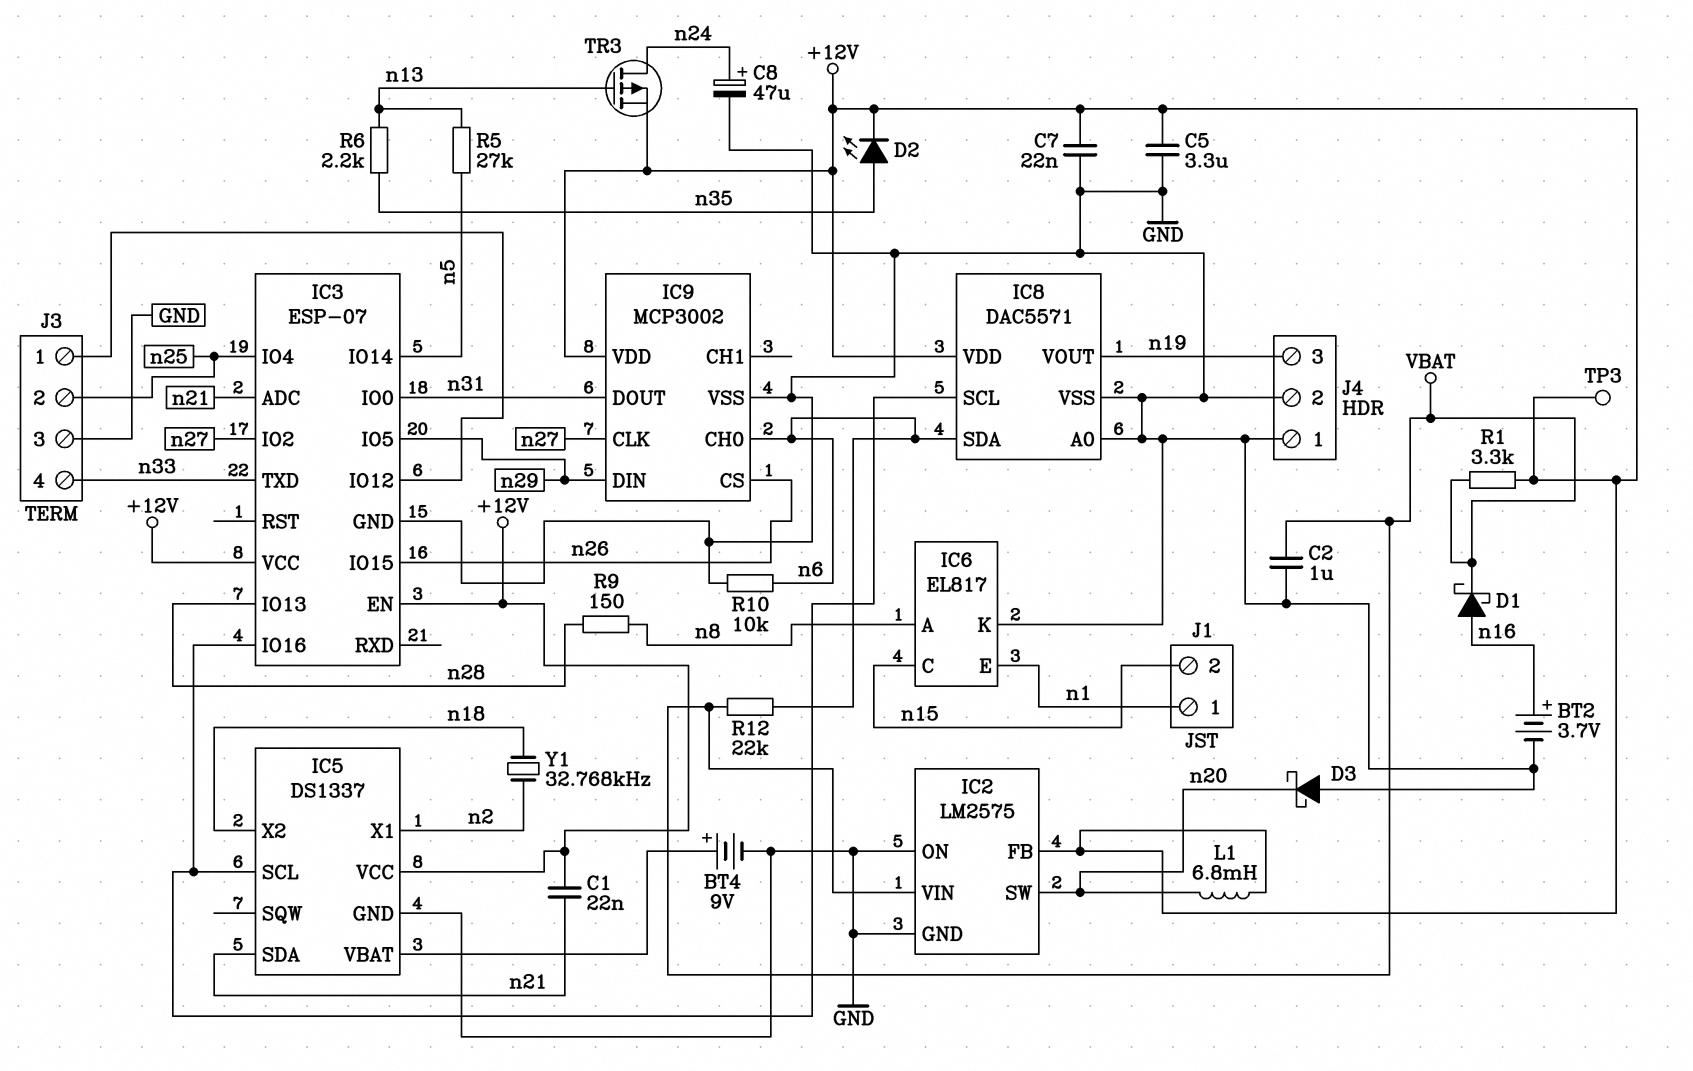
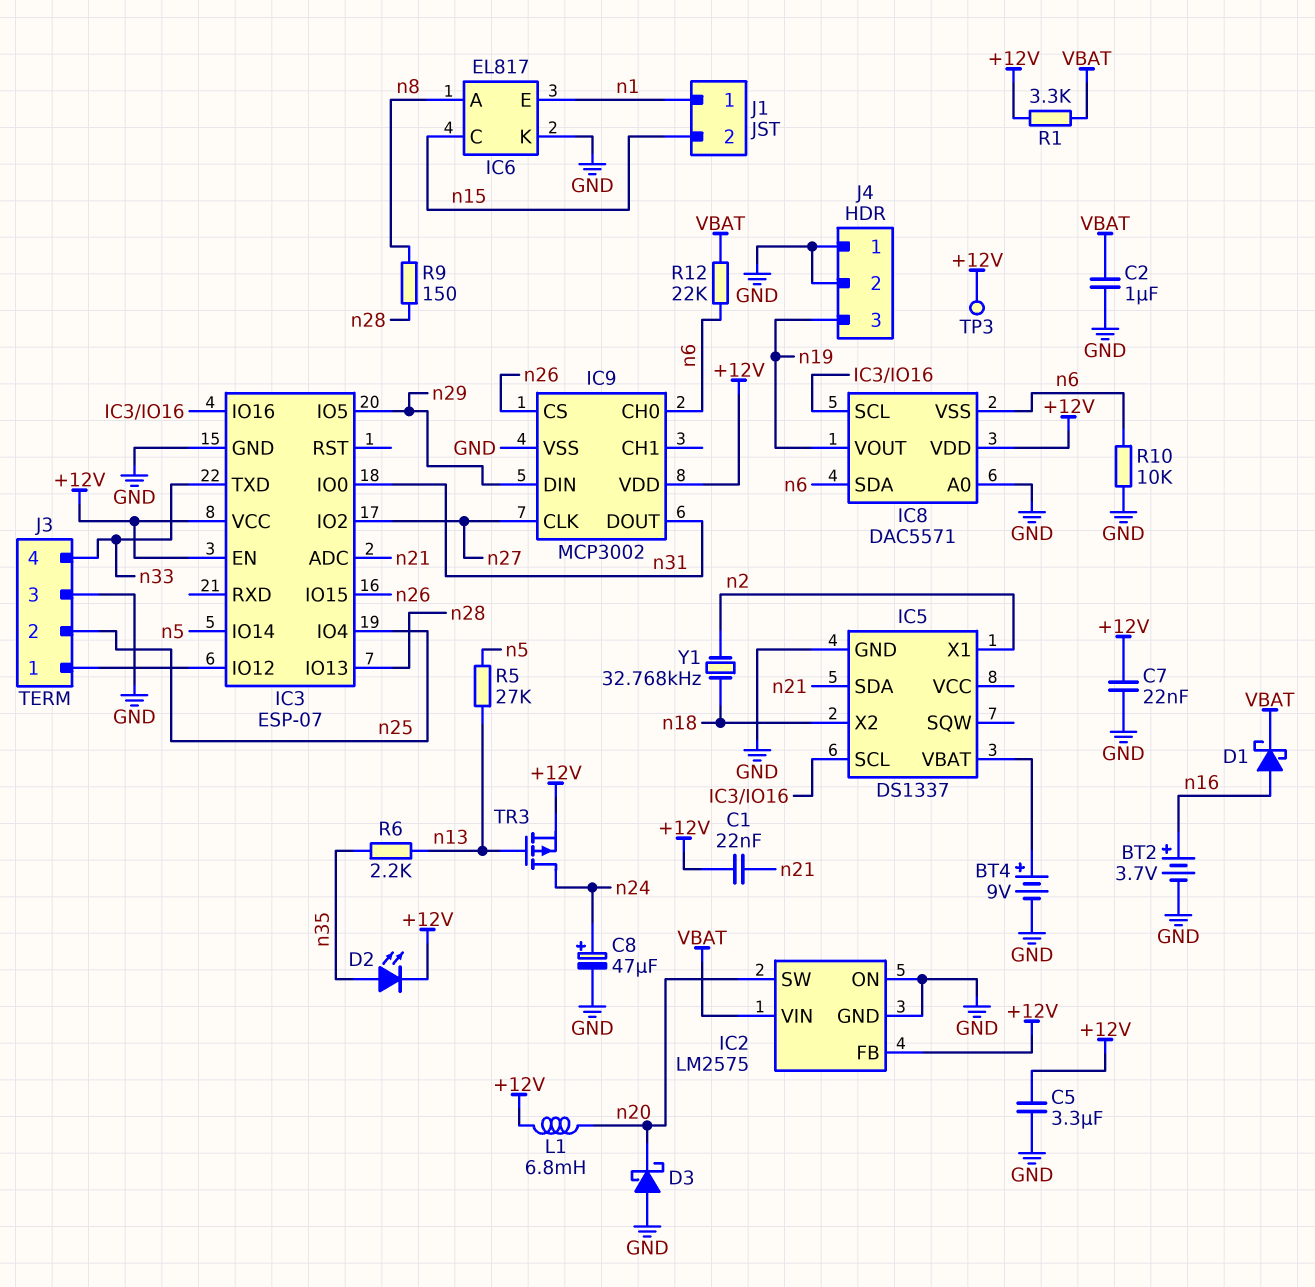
IC5 pin VCC: +12V -> none
IC8 pin VSS: GND -> n6

